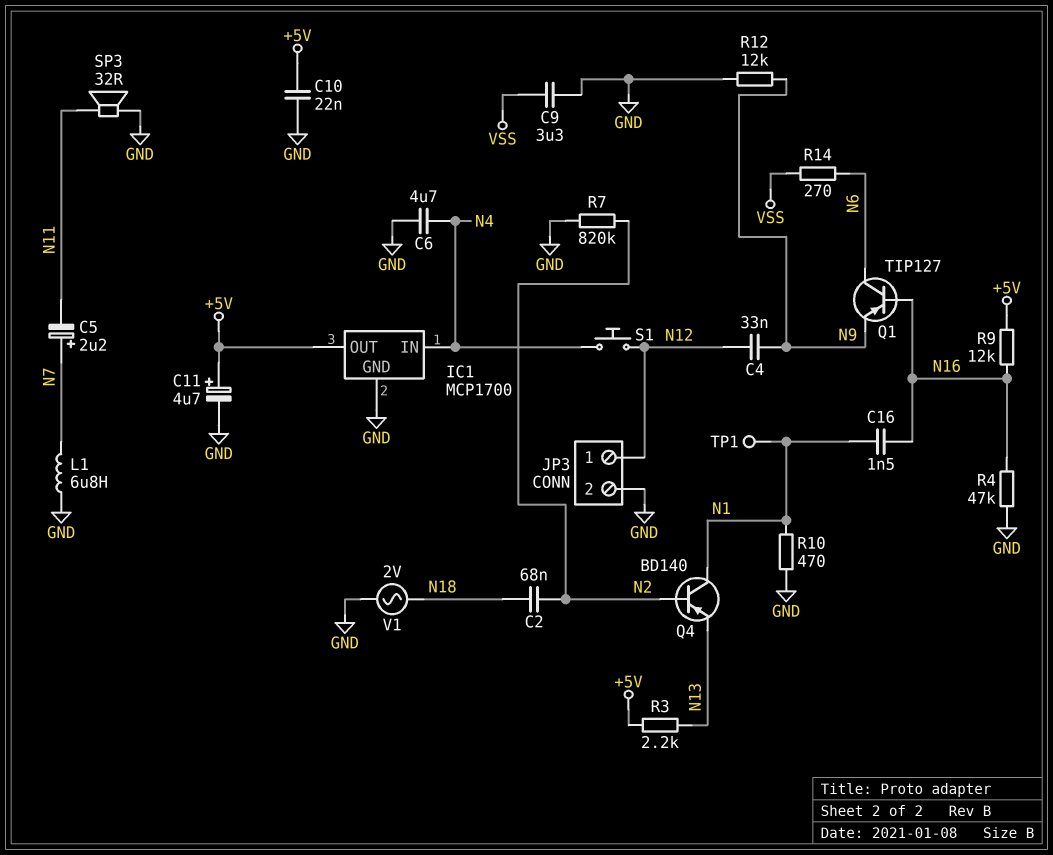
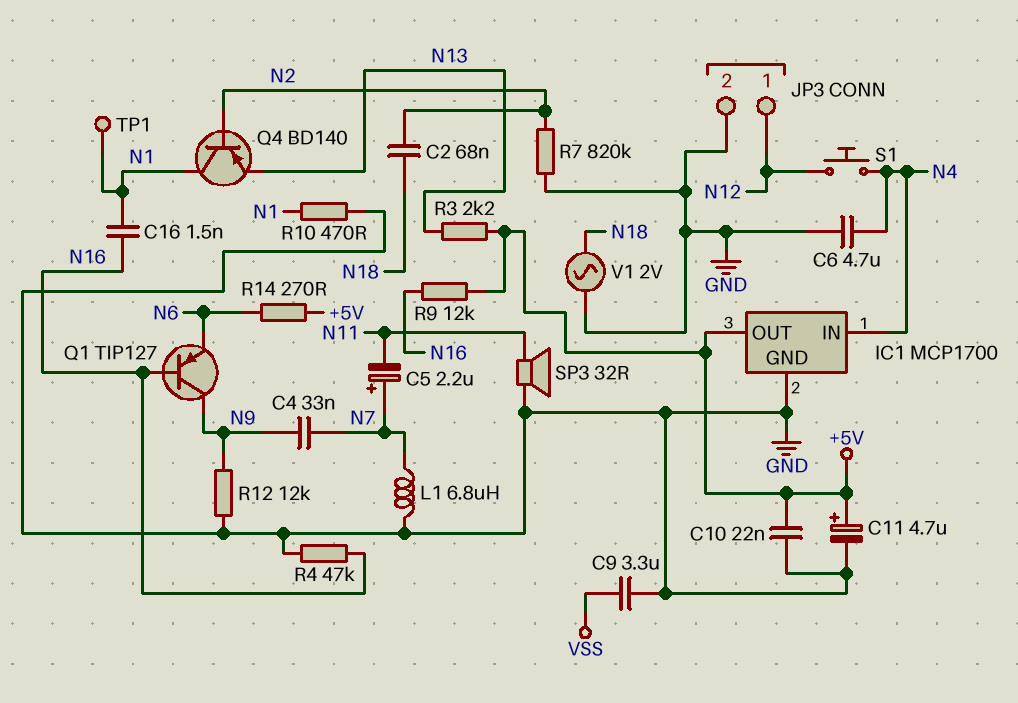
C4: 33nF (N9, N12) -> 33nF (N7, N9)
Q1: PNP TIP127 (B N16, C N6, E N9) -> PNP TIP127 (B N16, C N9, E N6)
R14: 270 (N6, VSS) -> 270 (+5V, N6)

